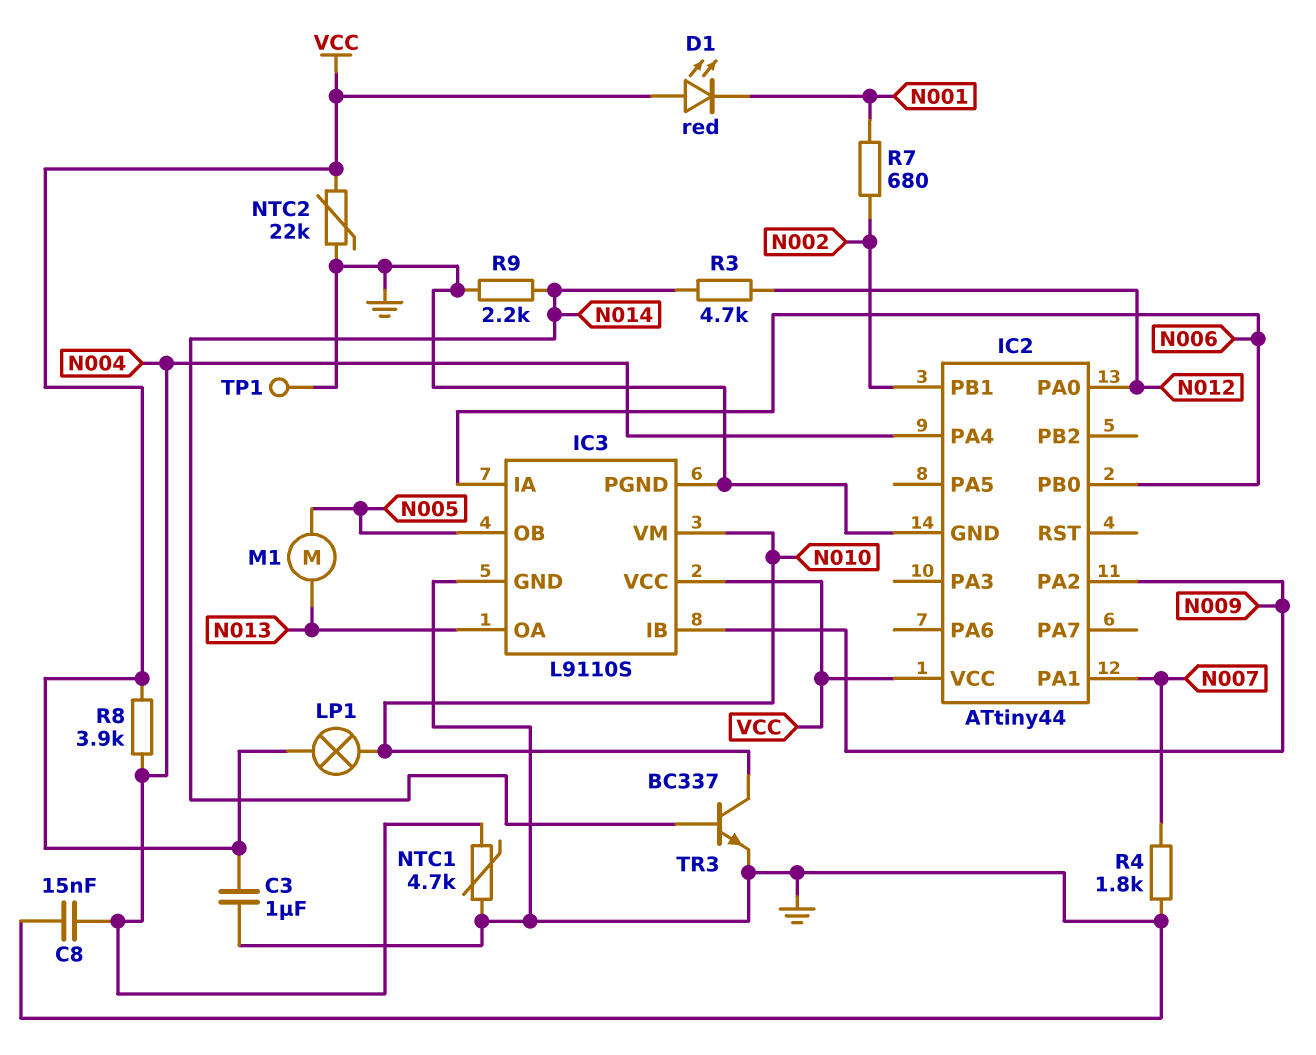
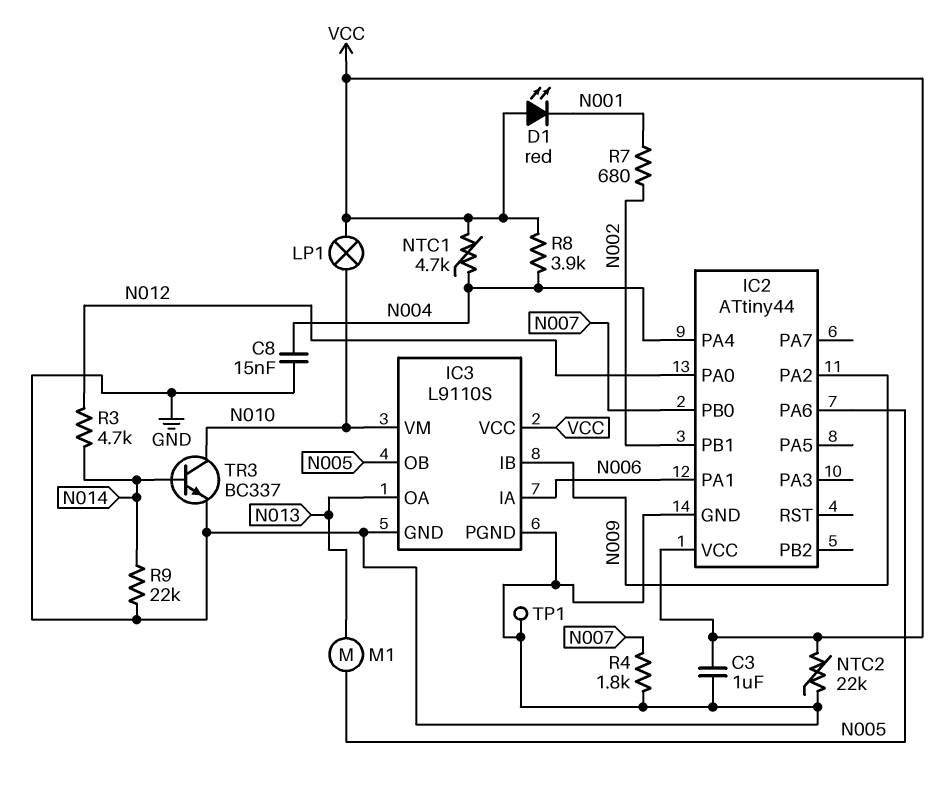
IC2 pin PA1: N007 -> N006
IC2 pin PA6: none -> N005
IC2 pin PB0: N006 -> N007
NTC1: 4.7k (GND, N004) -> 4.7k (N004, VCC)
R9: 2.2k (GND, N014) -> 22k (GND, N014)

